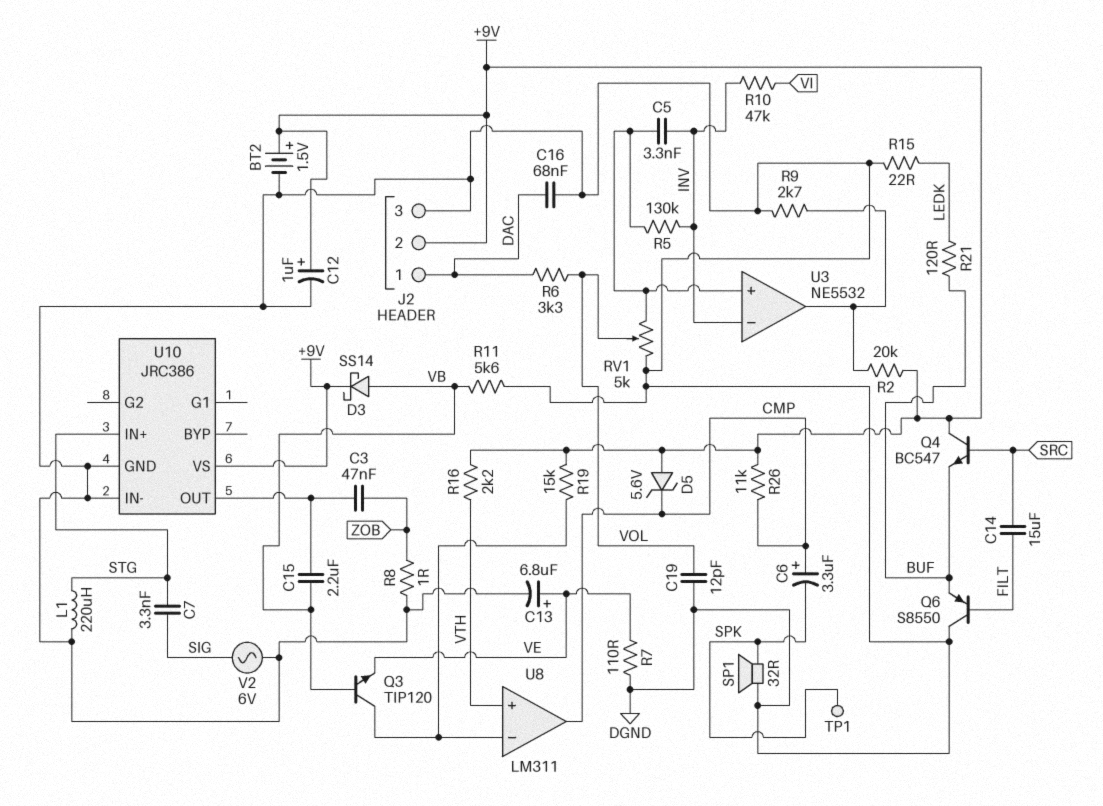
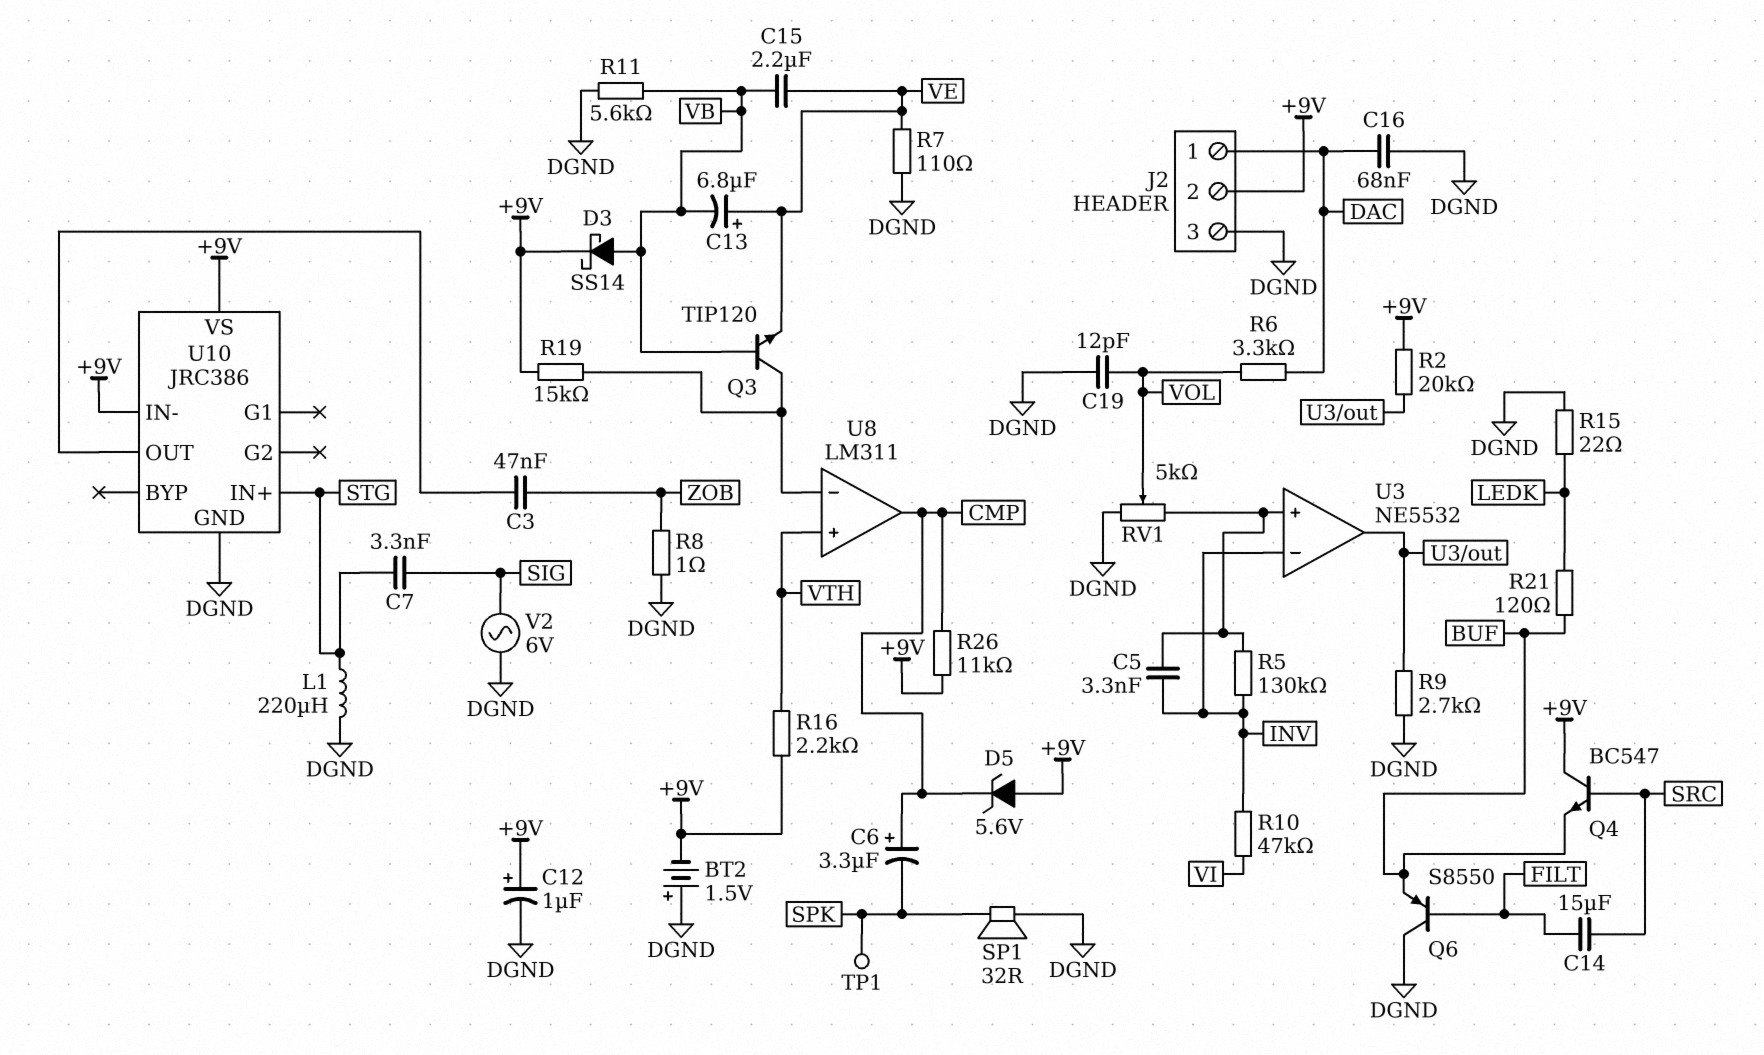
BT2: 1.5V (plus +9V, minus DGND) -> 1.5V (plus DGND, minus +9V)
C13: 6.8uF (plus VE, minus DGND) -> 6.8uF (plus VE, minus VB)
C15: 2.2uF (U10/OUT, VB) -> 2.2uF (VB, VE)
U10 pin IN-: DGND -> +9V

